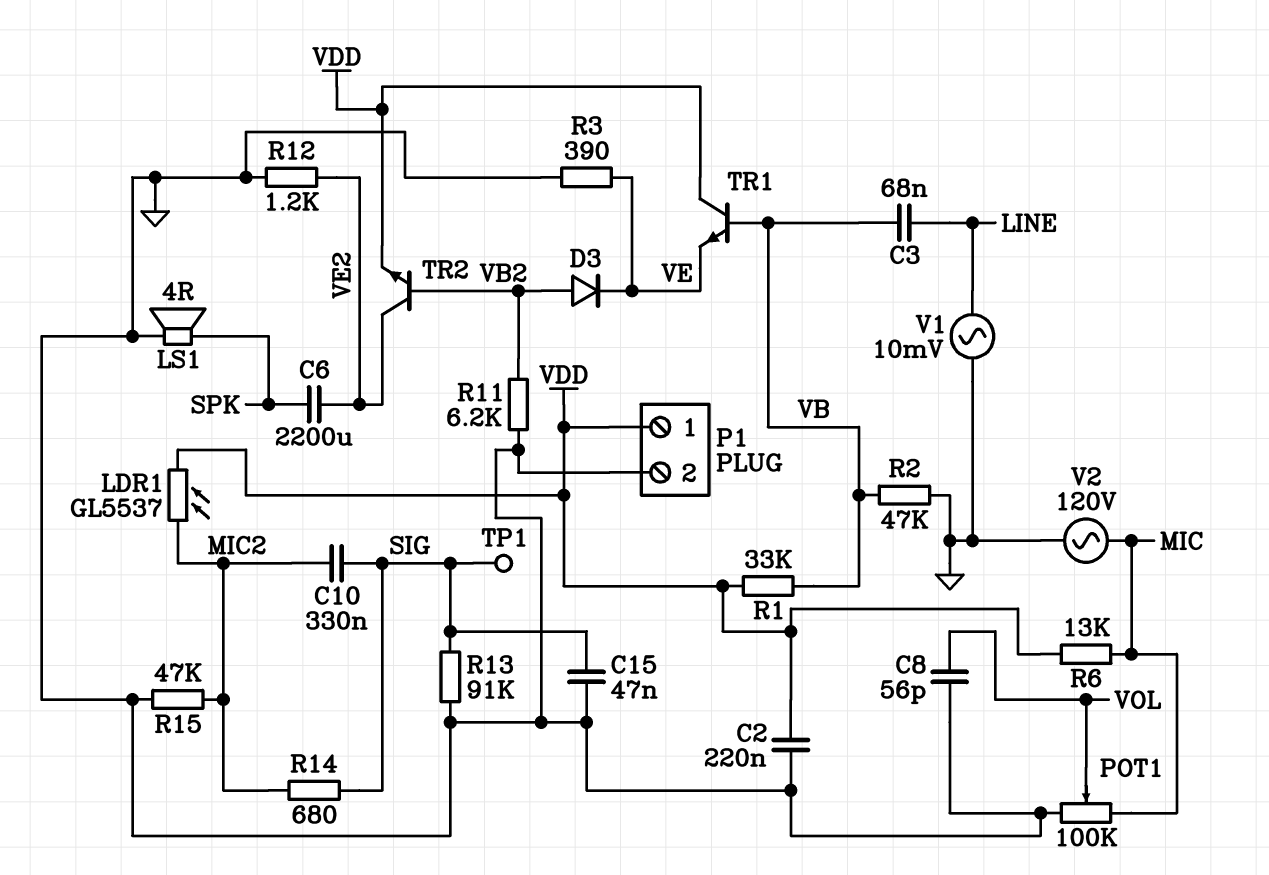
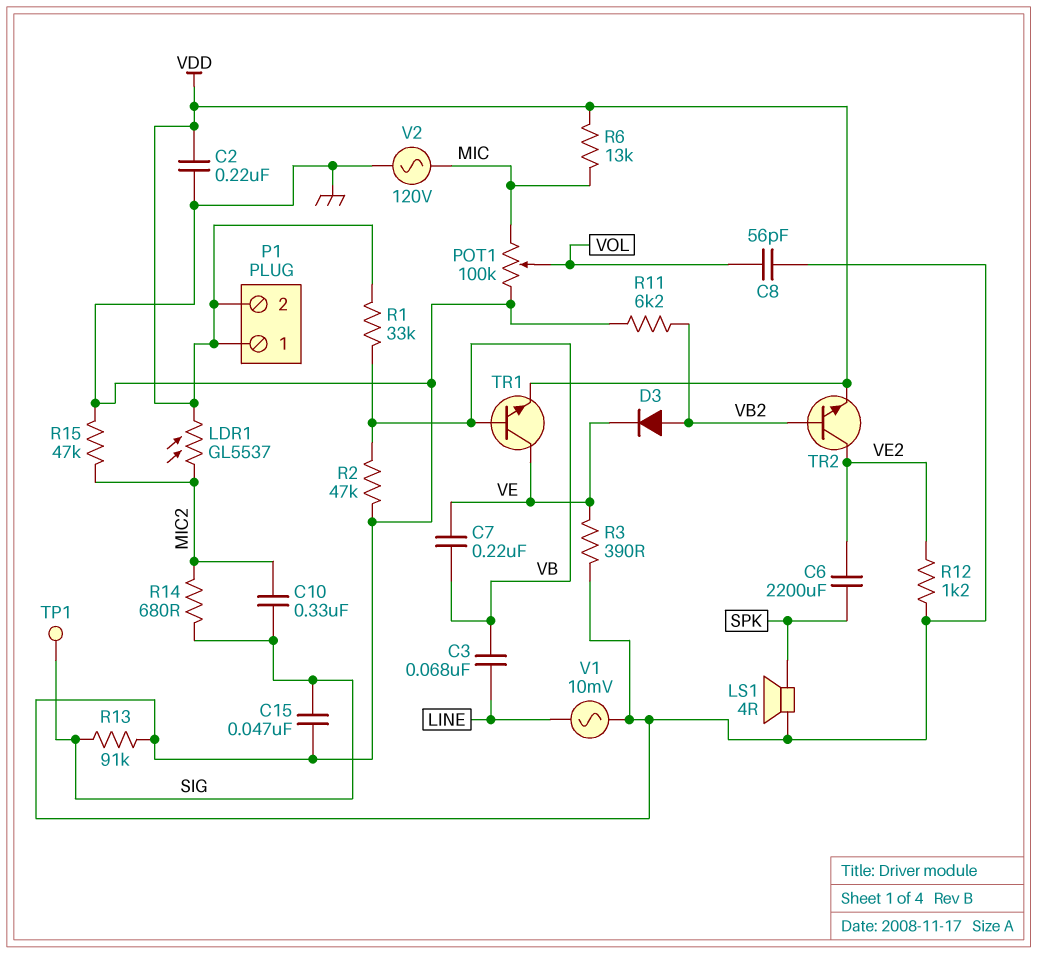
C7: none -> 220nF (VB, VE)
P1 pin 2: GND -> VDD
TR1: NPN (B VB, C VDD, E VE) -> NPN (B VB, C VE, E VDD)

